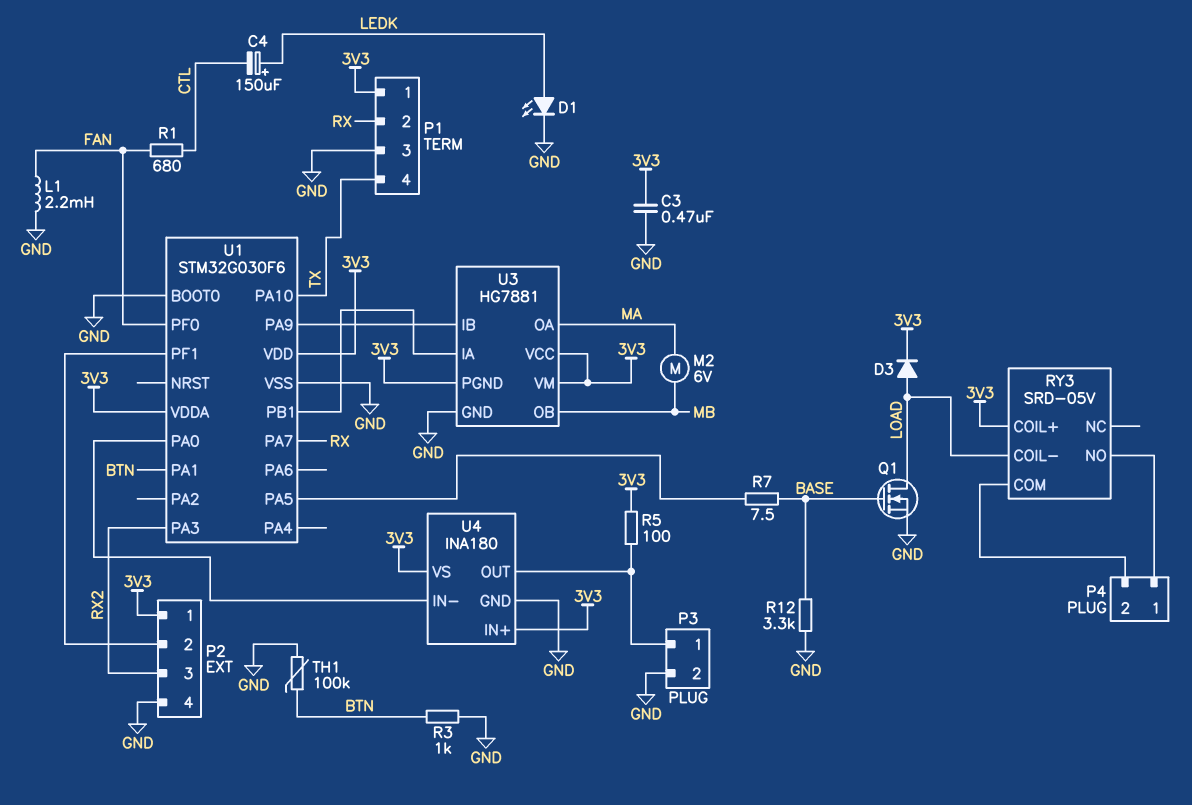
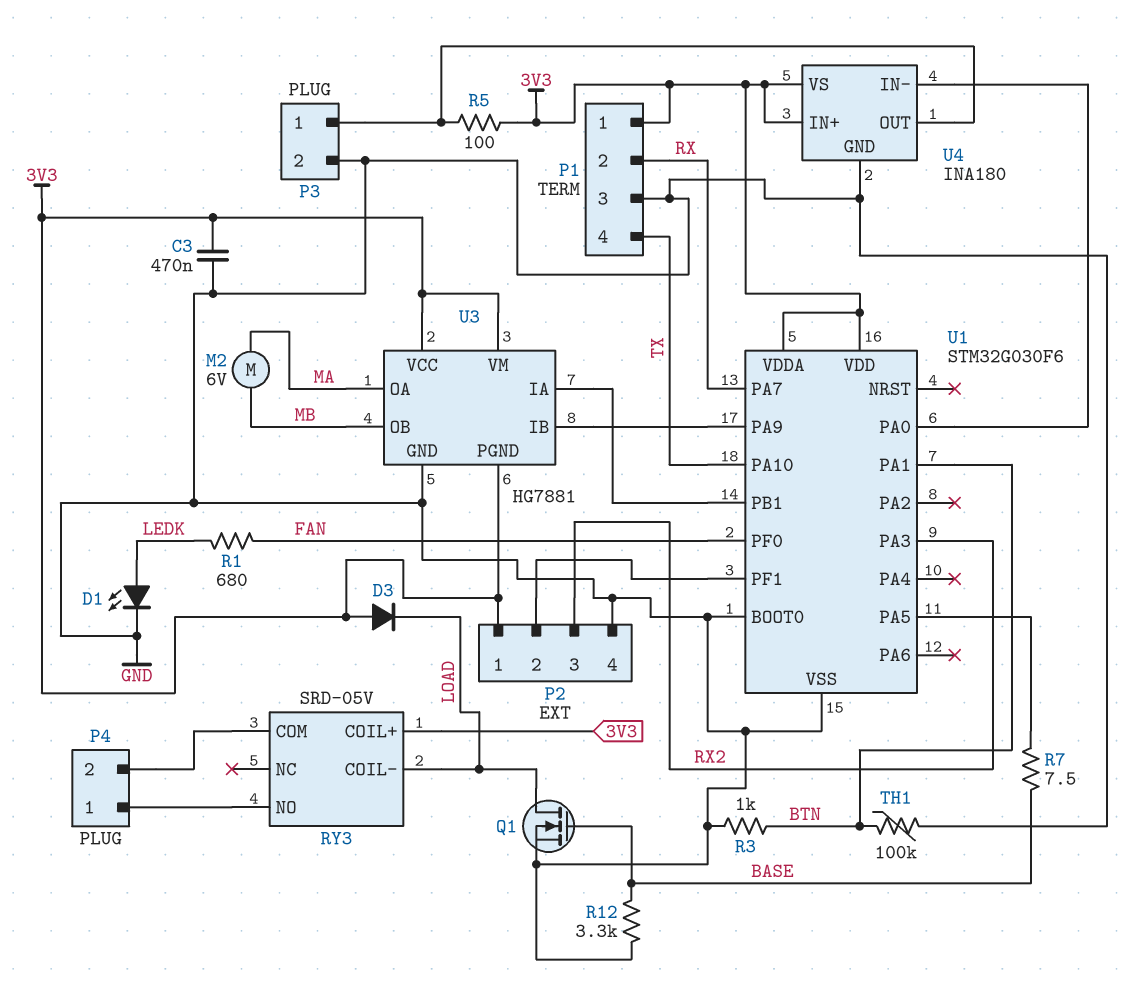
C4: 150uF (plus LEDK, minus CTL) -> none
D3: diode (A LOAD, K 3V3) -> diode (A 3V3, K LOAD)
L1: 2.2mH (FAN, GND) -> none
R1: 680 (CTL, FAN) -> 680 (FAN, LEDK)

